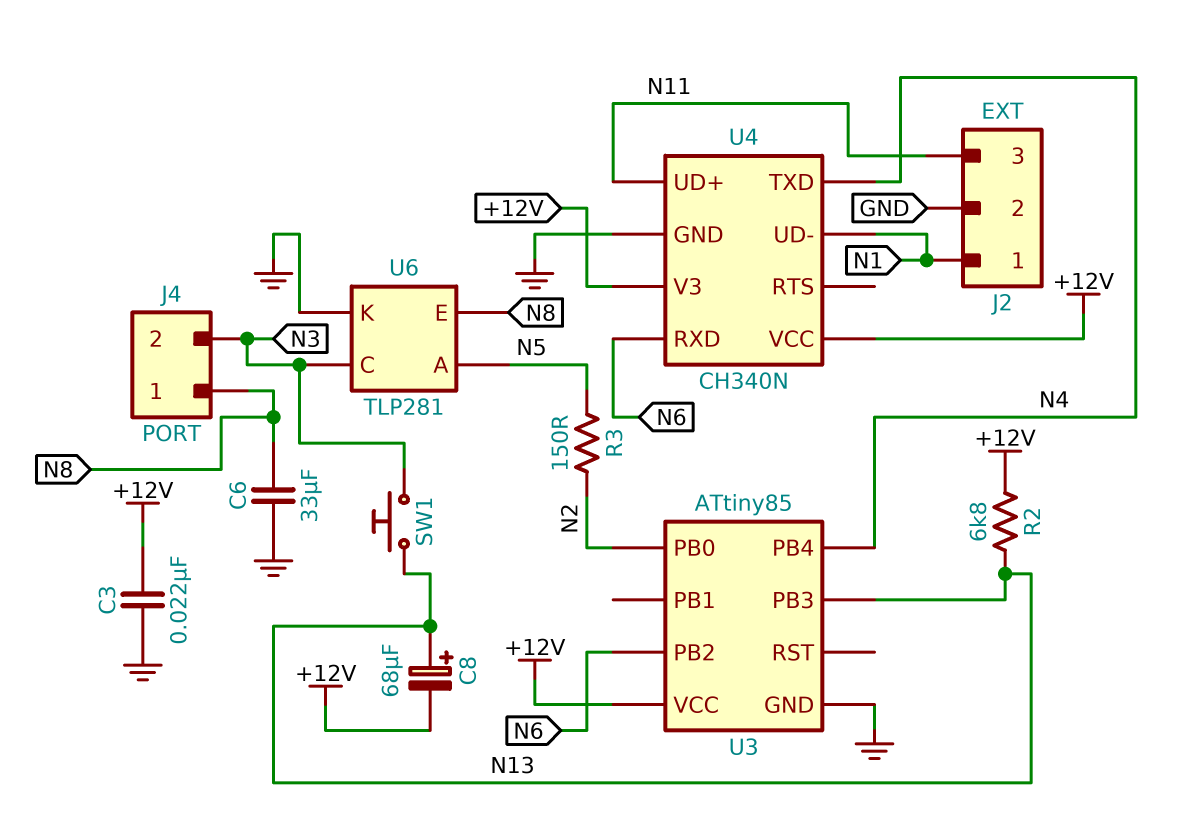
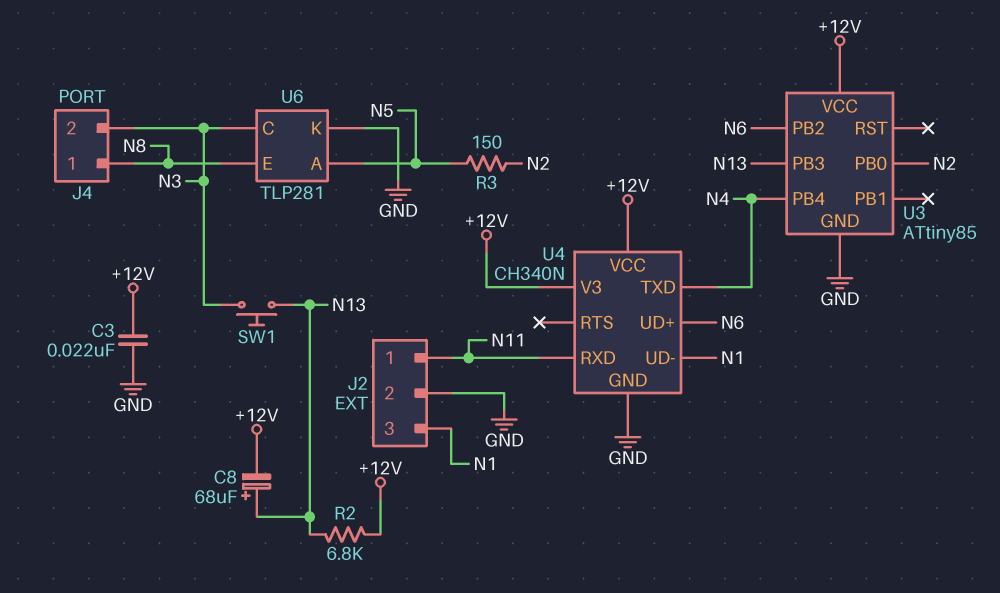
C6: 33uF (GND, N8) -> none
J2 pin 1: N1 -> N11
J2 pin 3: N11 -> N1
U4 pin RXD: N6 -> N11
U4 pin UD+: N11 -> N6

